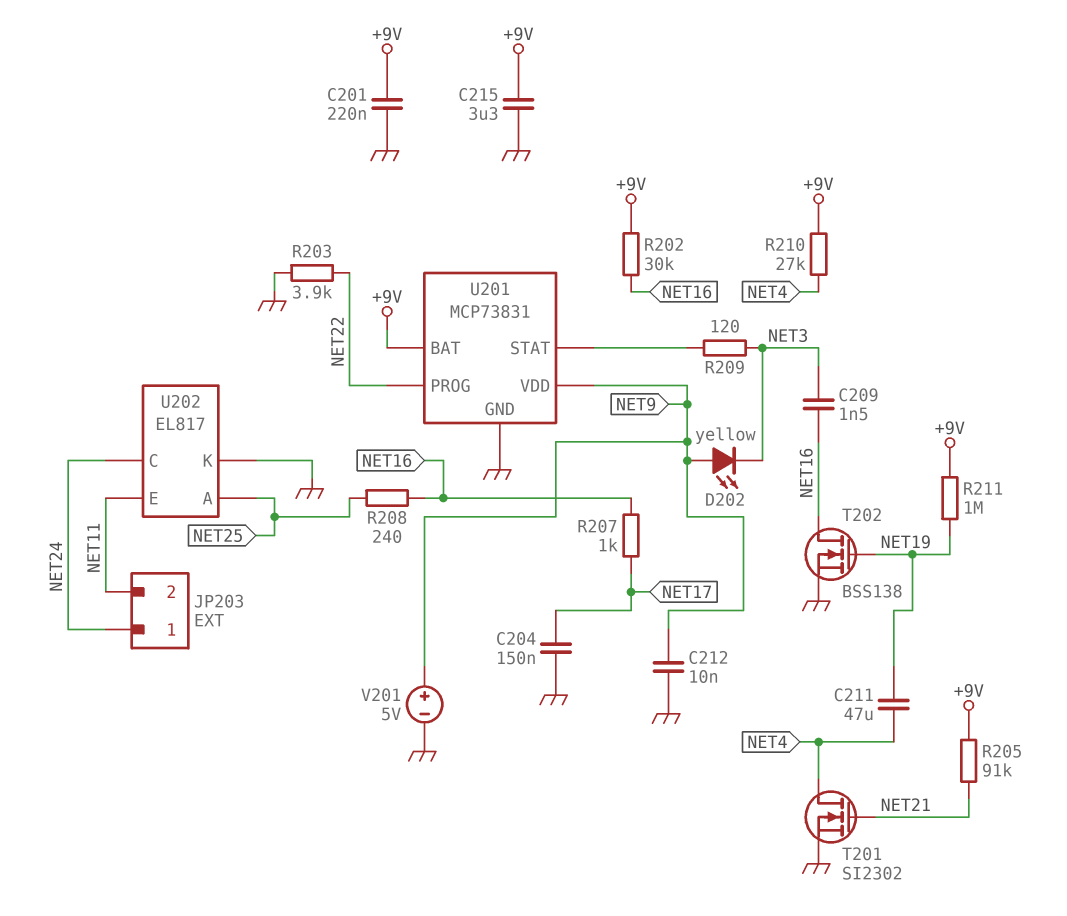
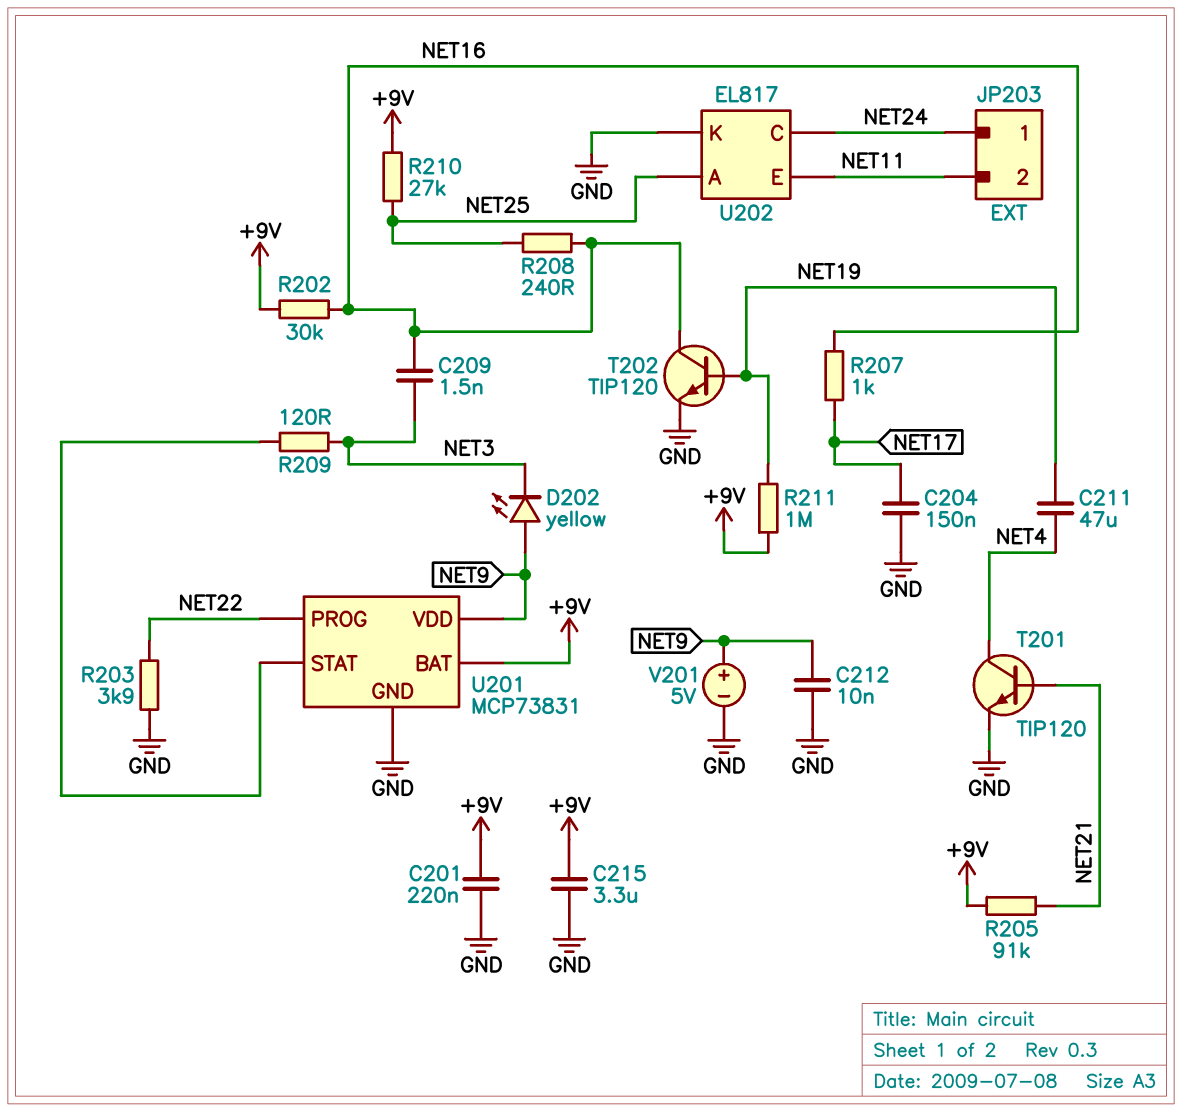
R210: 27k (+9V, NET4) -> 27k (+9V, NET25)
T201: NMOS SI2302 (G NET21, D NET4, S GND) -> NPN TIP120 (B NET21, C NET4, E GND)
T202: NMOS BSS138 (G NET19, D NET16, S GND) -> NPN TIP120 (B NET19, C NET16, E GND)

